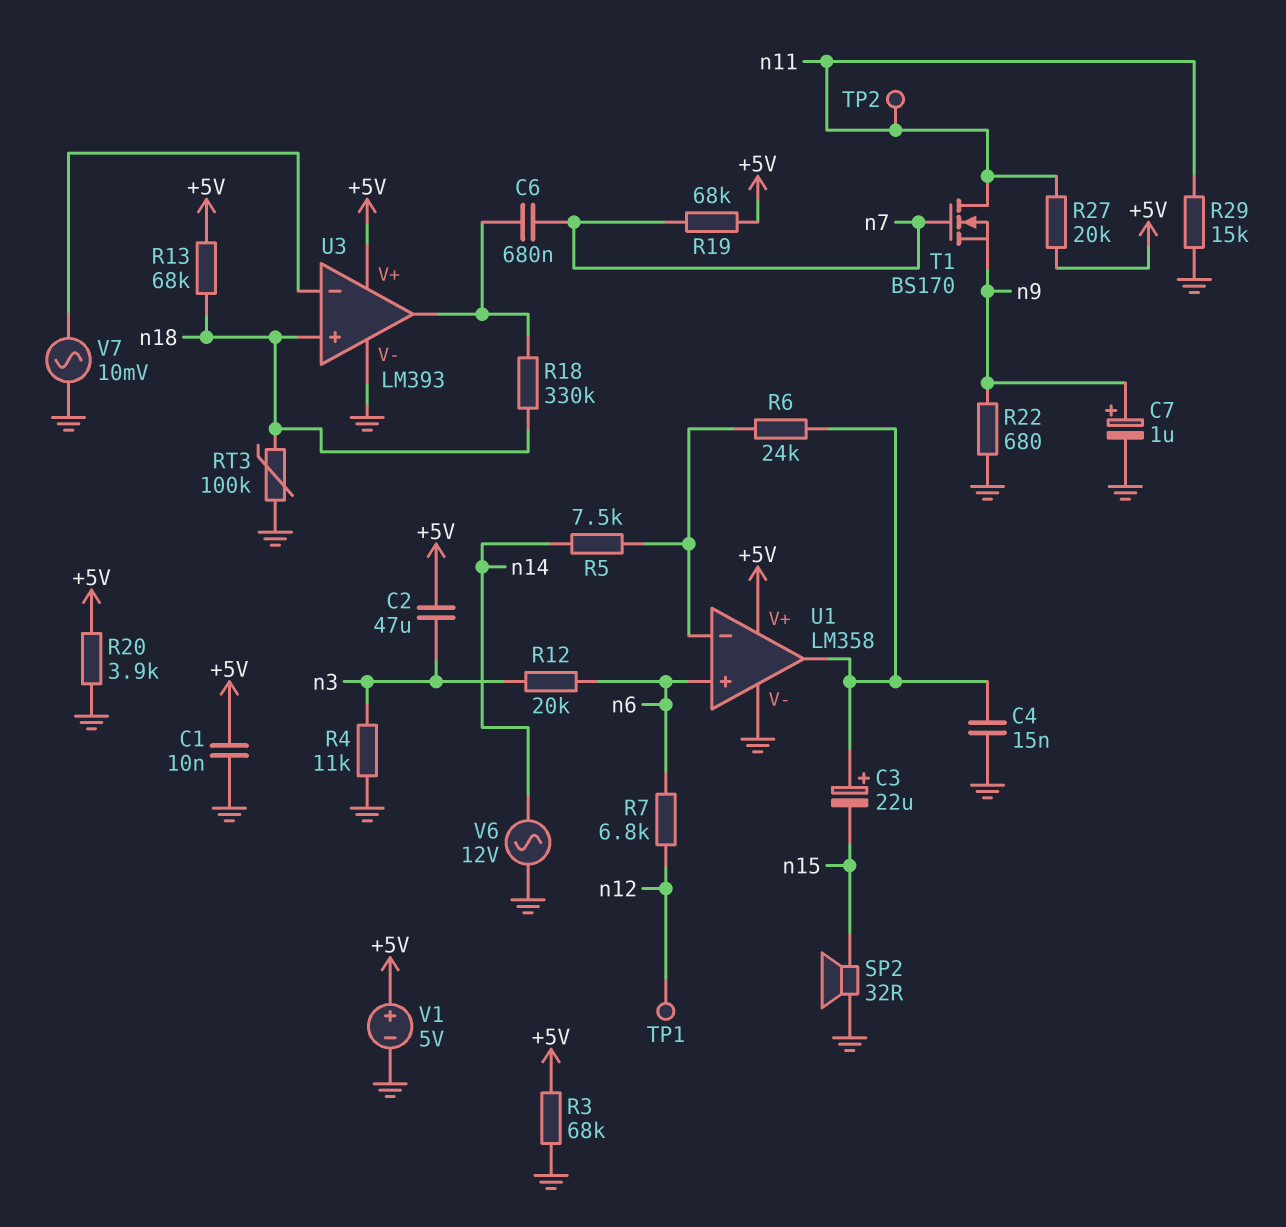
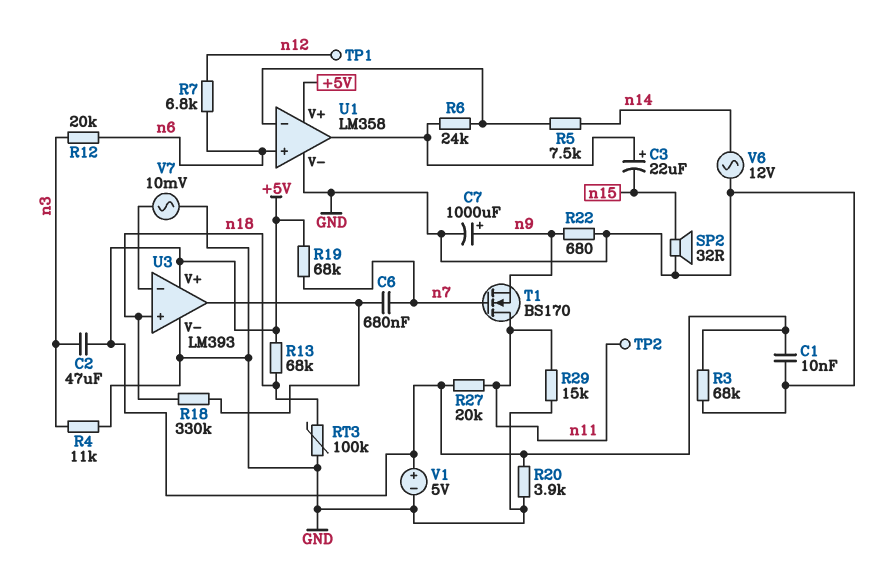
C4: 15nF (GND, U1/out) -> none
C7: 1uF (plus n9, minus GND) -> 1000uF (plus n9, minus GND)

